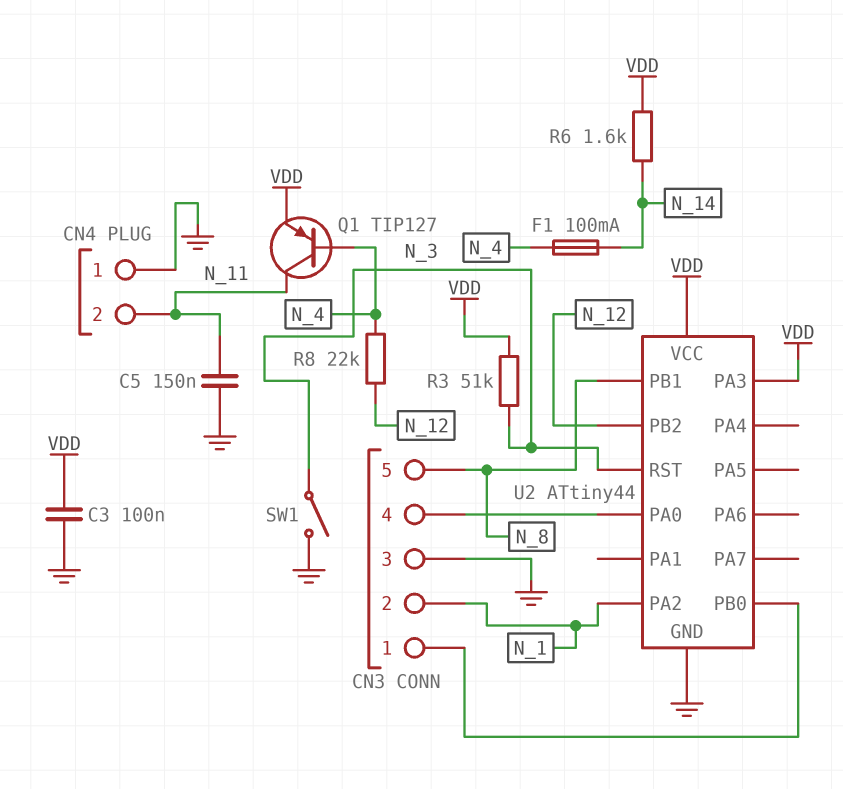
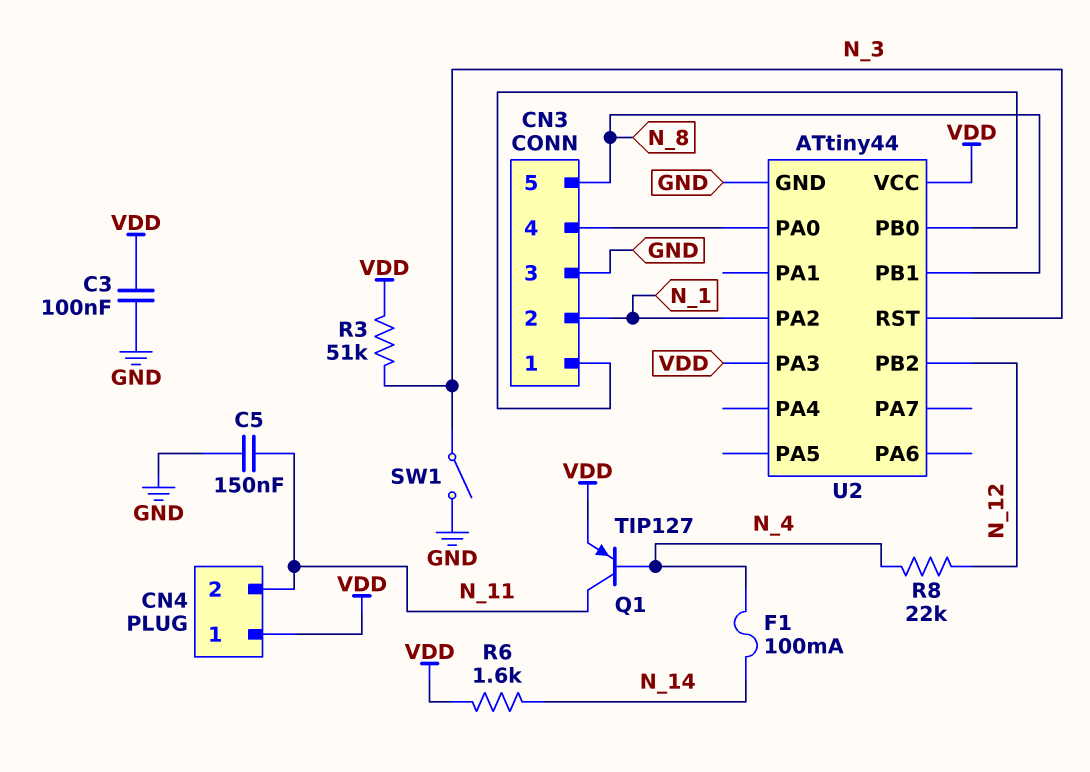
CN4 pin 1: GND -> VDD

